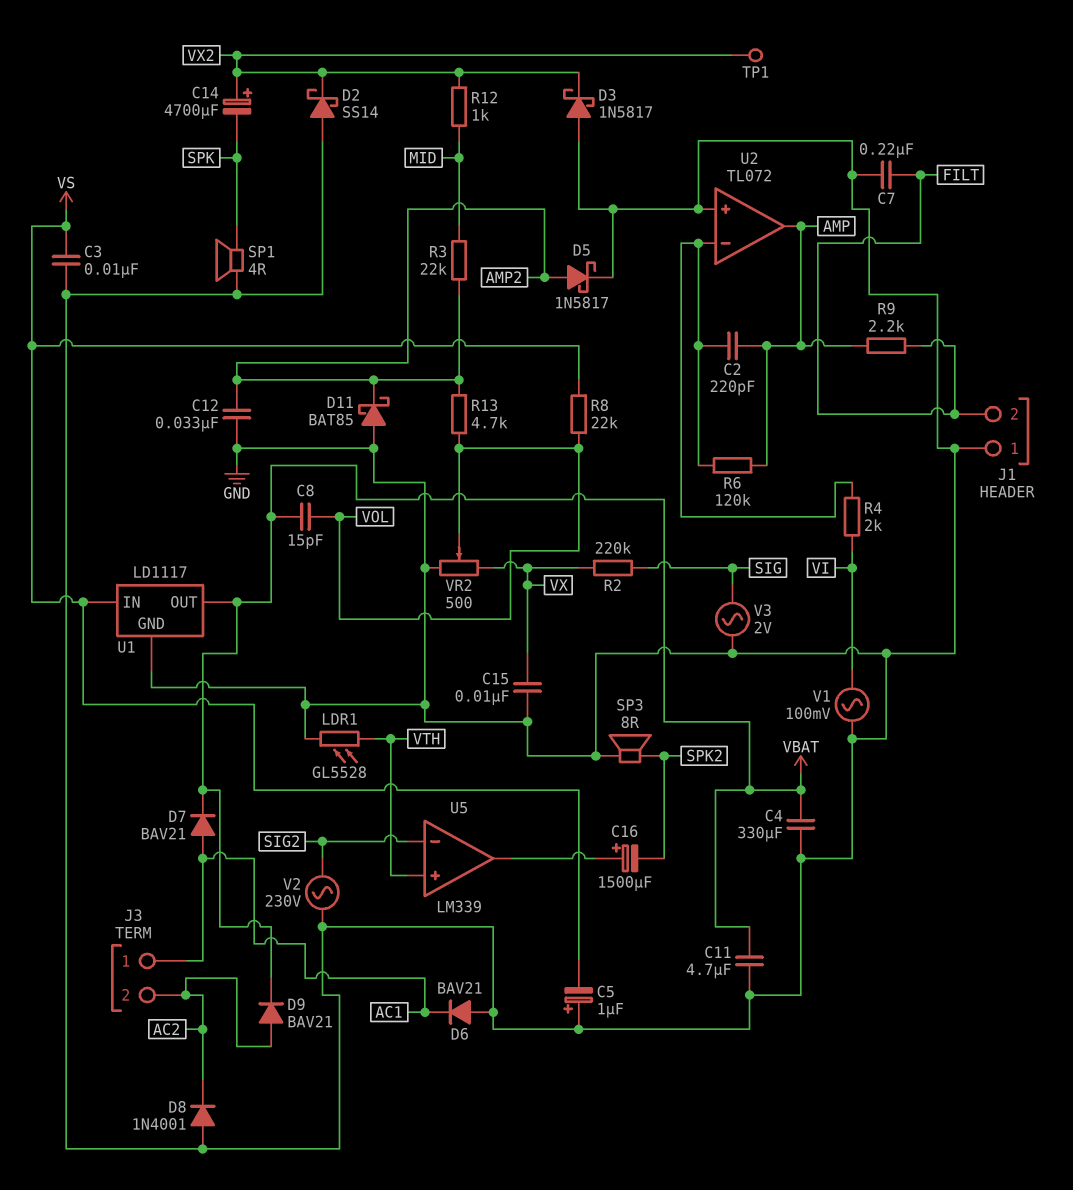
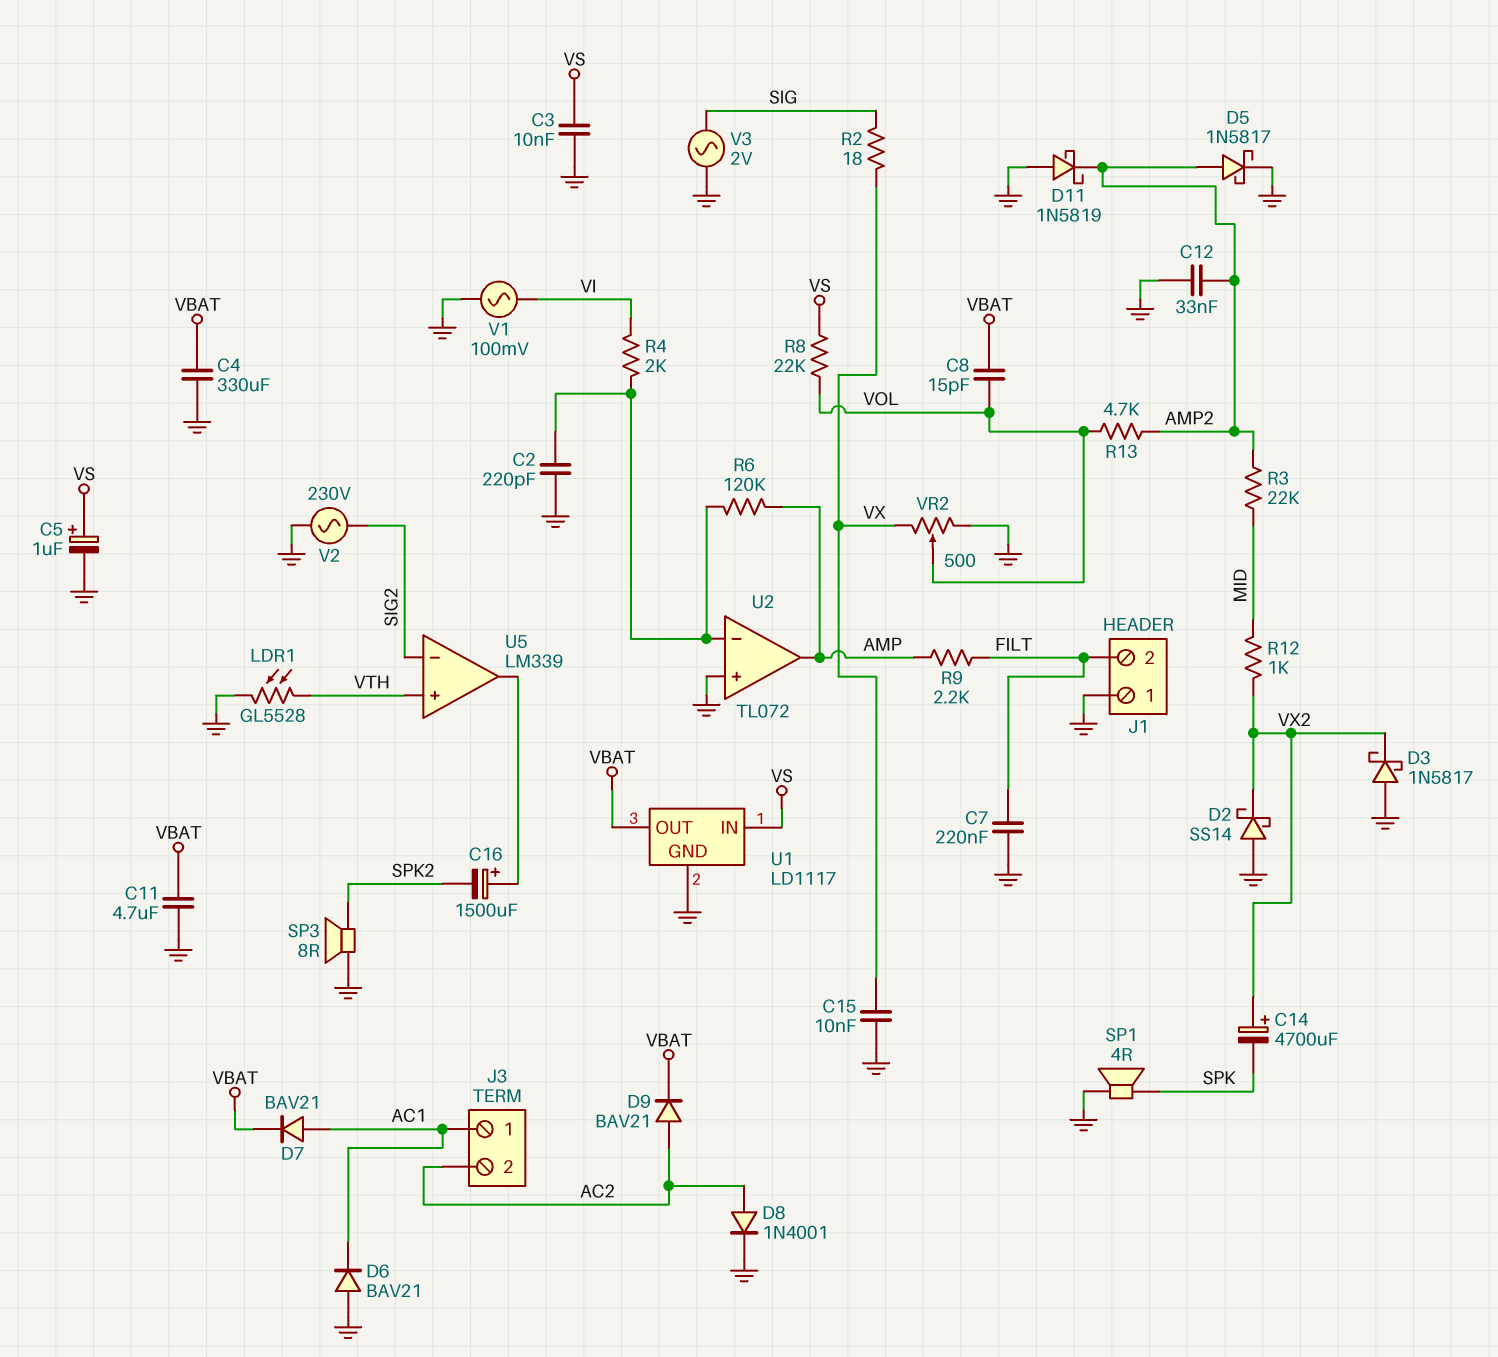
C2: 220pF (AMP, U2/in-) -> 220pF (GND, U2/in-)
C5: 1uF (plus GND, minus VS) -> 1uF (plus VS, minus GND)
D8: diode 1N4001 (A GND, K AC2) -> diode 1N4001 (A AC2, K GND)
D11: schottky BAT85 (A GND, K AMP2) -> schottky 1N5819 (A GND, K AMP2)
R2: 220k (SIG, VX) -> 18 (SIG, VX)
TP1: test point (VX2) -> none

